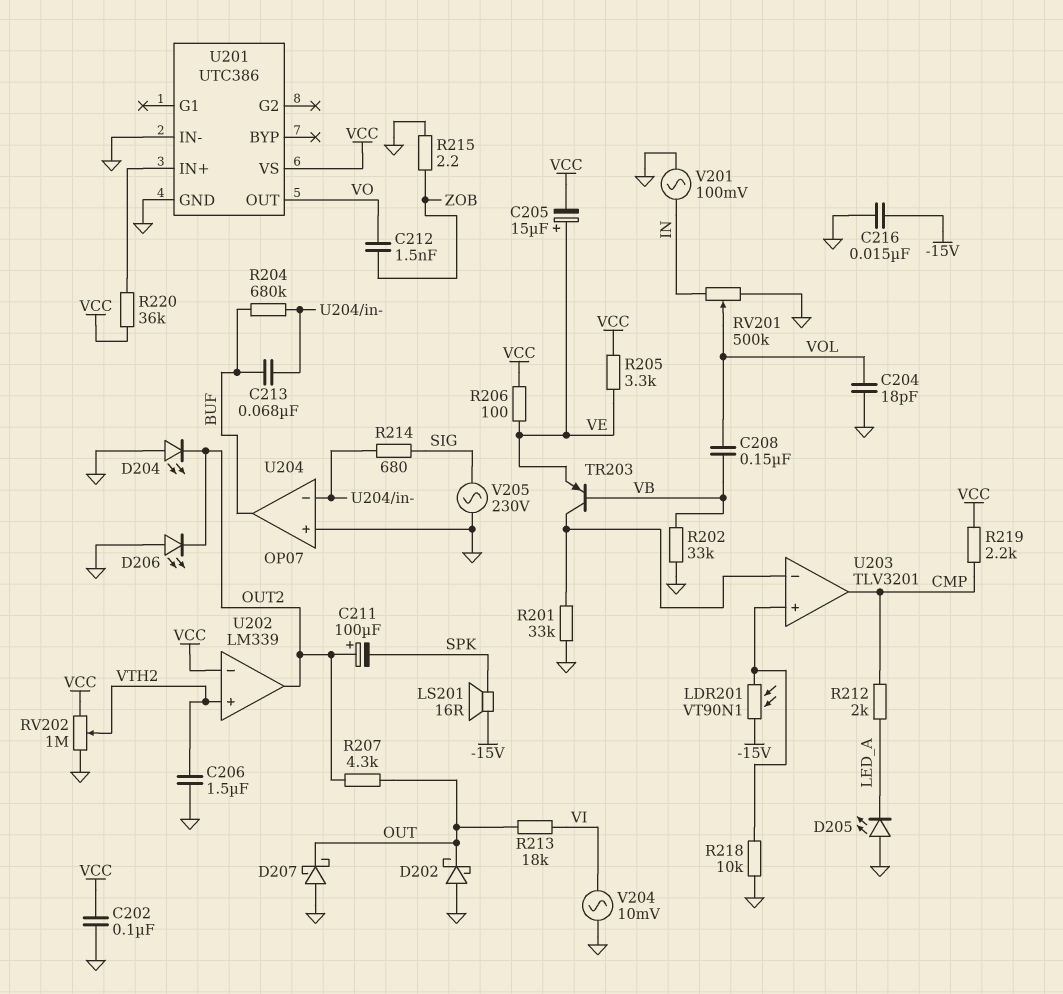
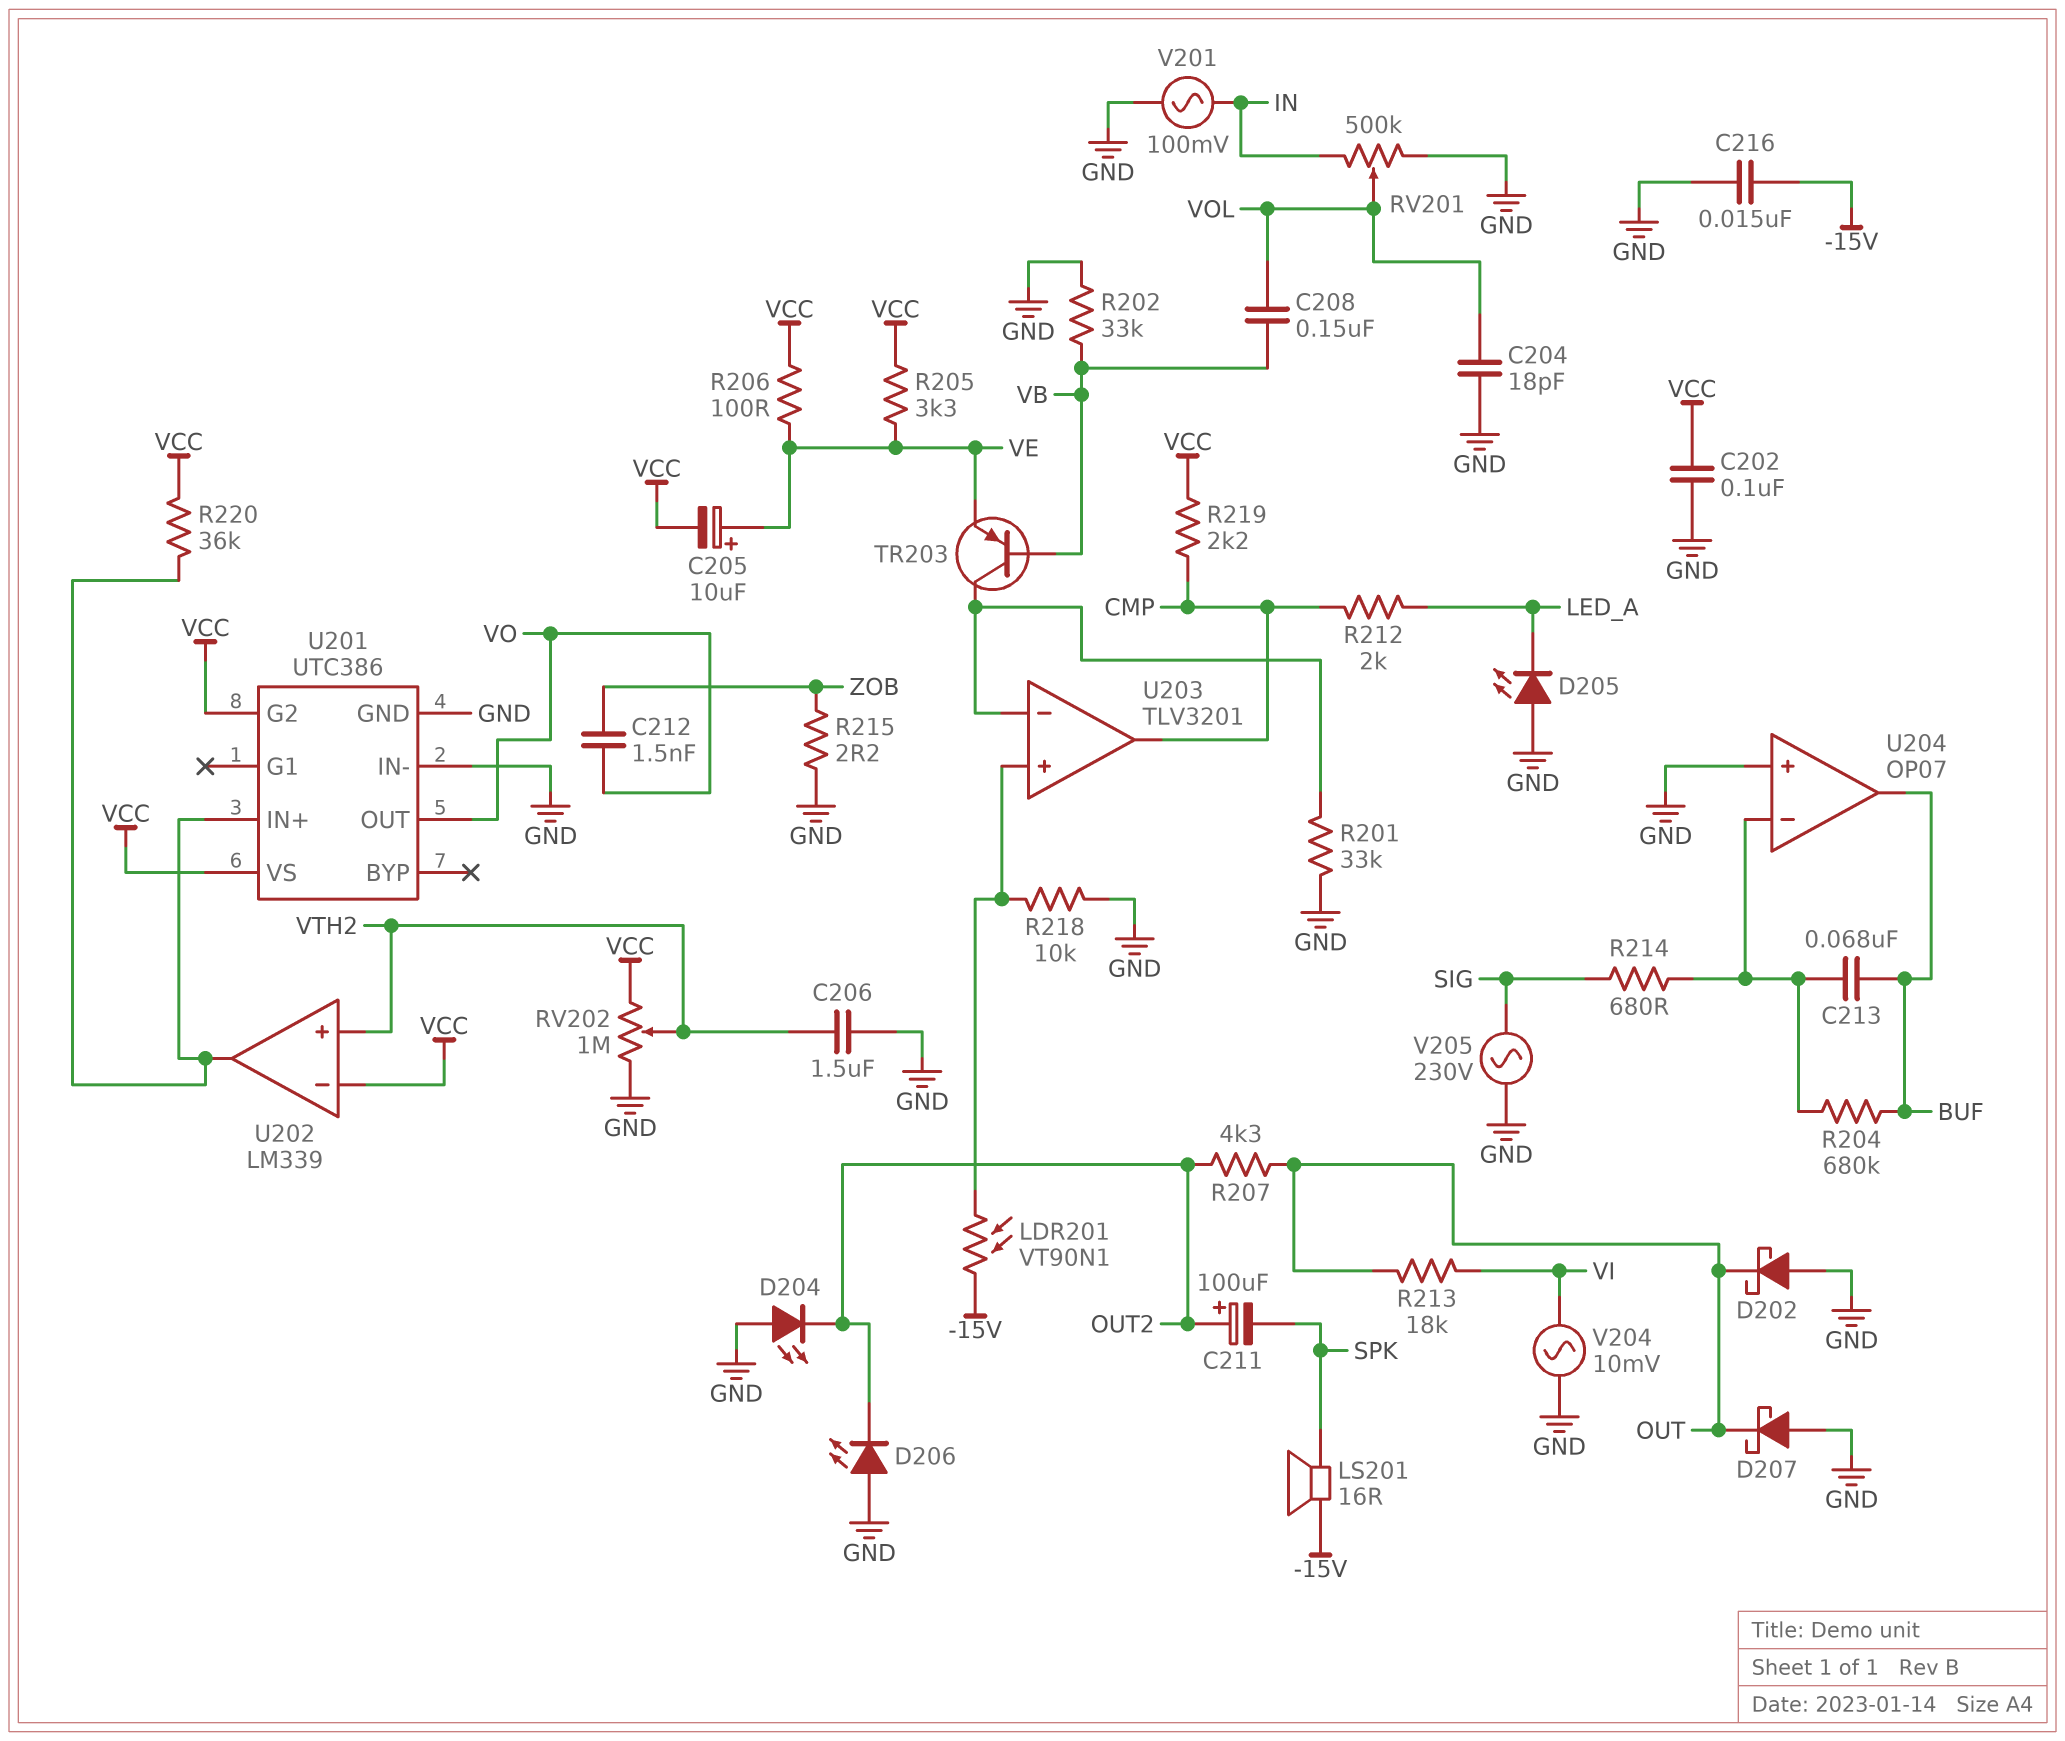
C205: 15uF (plus VE, minus VCC) -> 10uF (plus VE, minus VCC)
U201 pin G2: none -> VCC
U202 pin out: OUT2 -> U201/IN+

